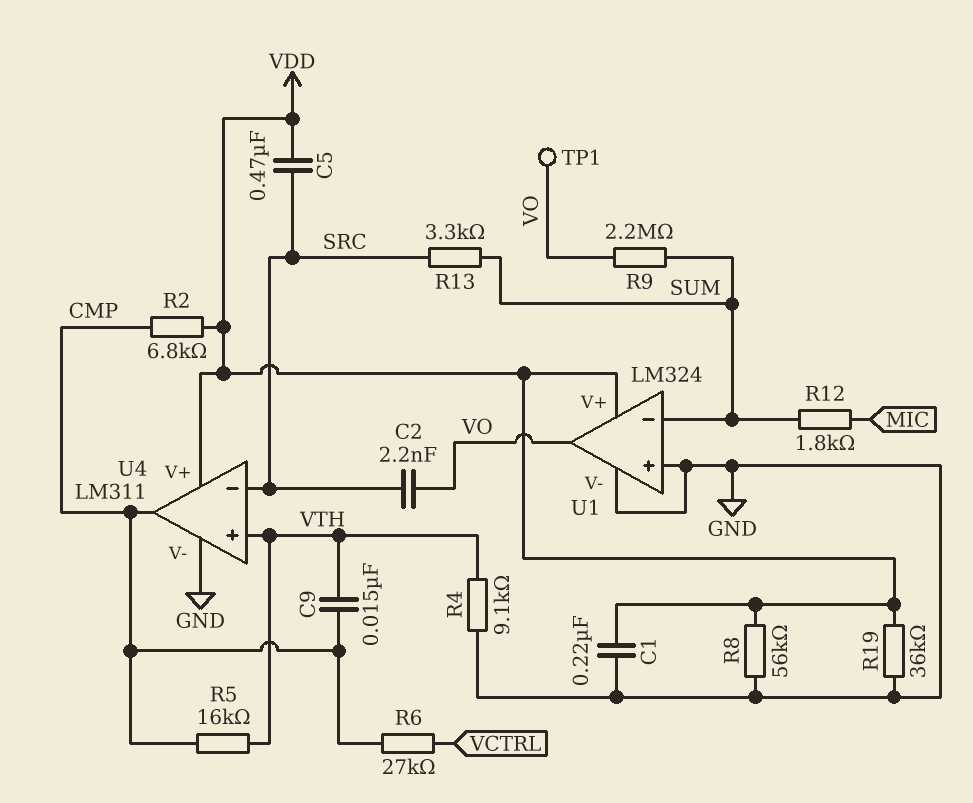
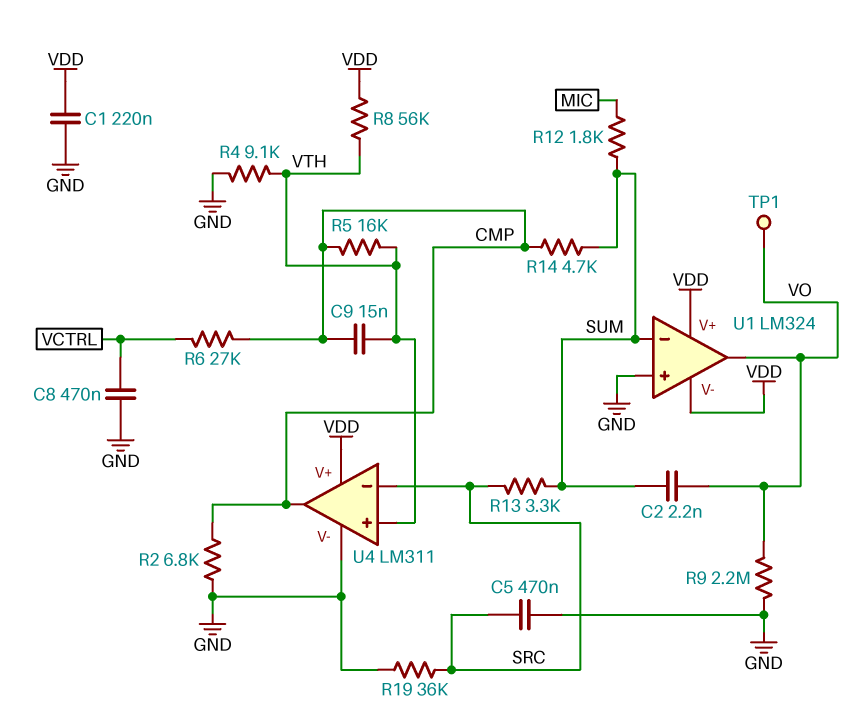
C2: 2.2nF (SRC, VO) -> 2.2nF (SUM, VO)
C5: 470nF (SRC, VDD) -> 470nF (GND, SRC)
C8: none -> 470nF (GND, VCTRL)
R2: 6.8k (CMP, VDD) -> 6.8k (CMP, GND)
R8: 56k (GND, VDD) -> 56k (VDD, VTH)
R9: 2.2M (SUM, VO) -> 2.2M (GND, VO)
R14: none -> 4.7k (CMP, SUM)
R19: 36k (GND, VDD) -> 36k (GND, SRC)
U1 pin V-: GND -> VDD

